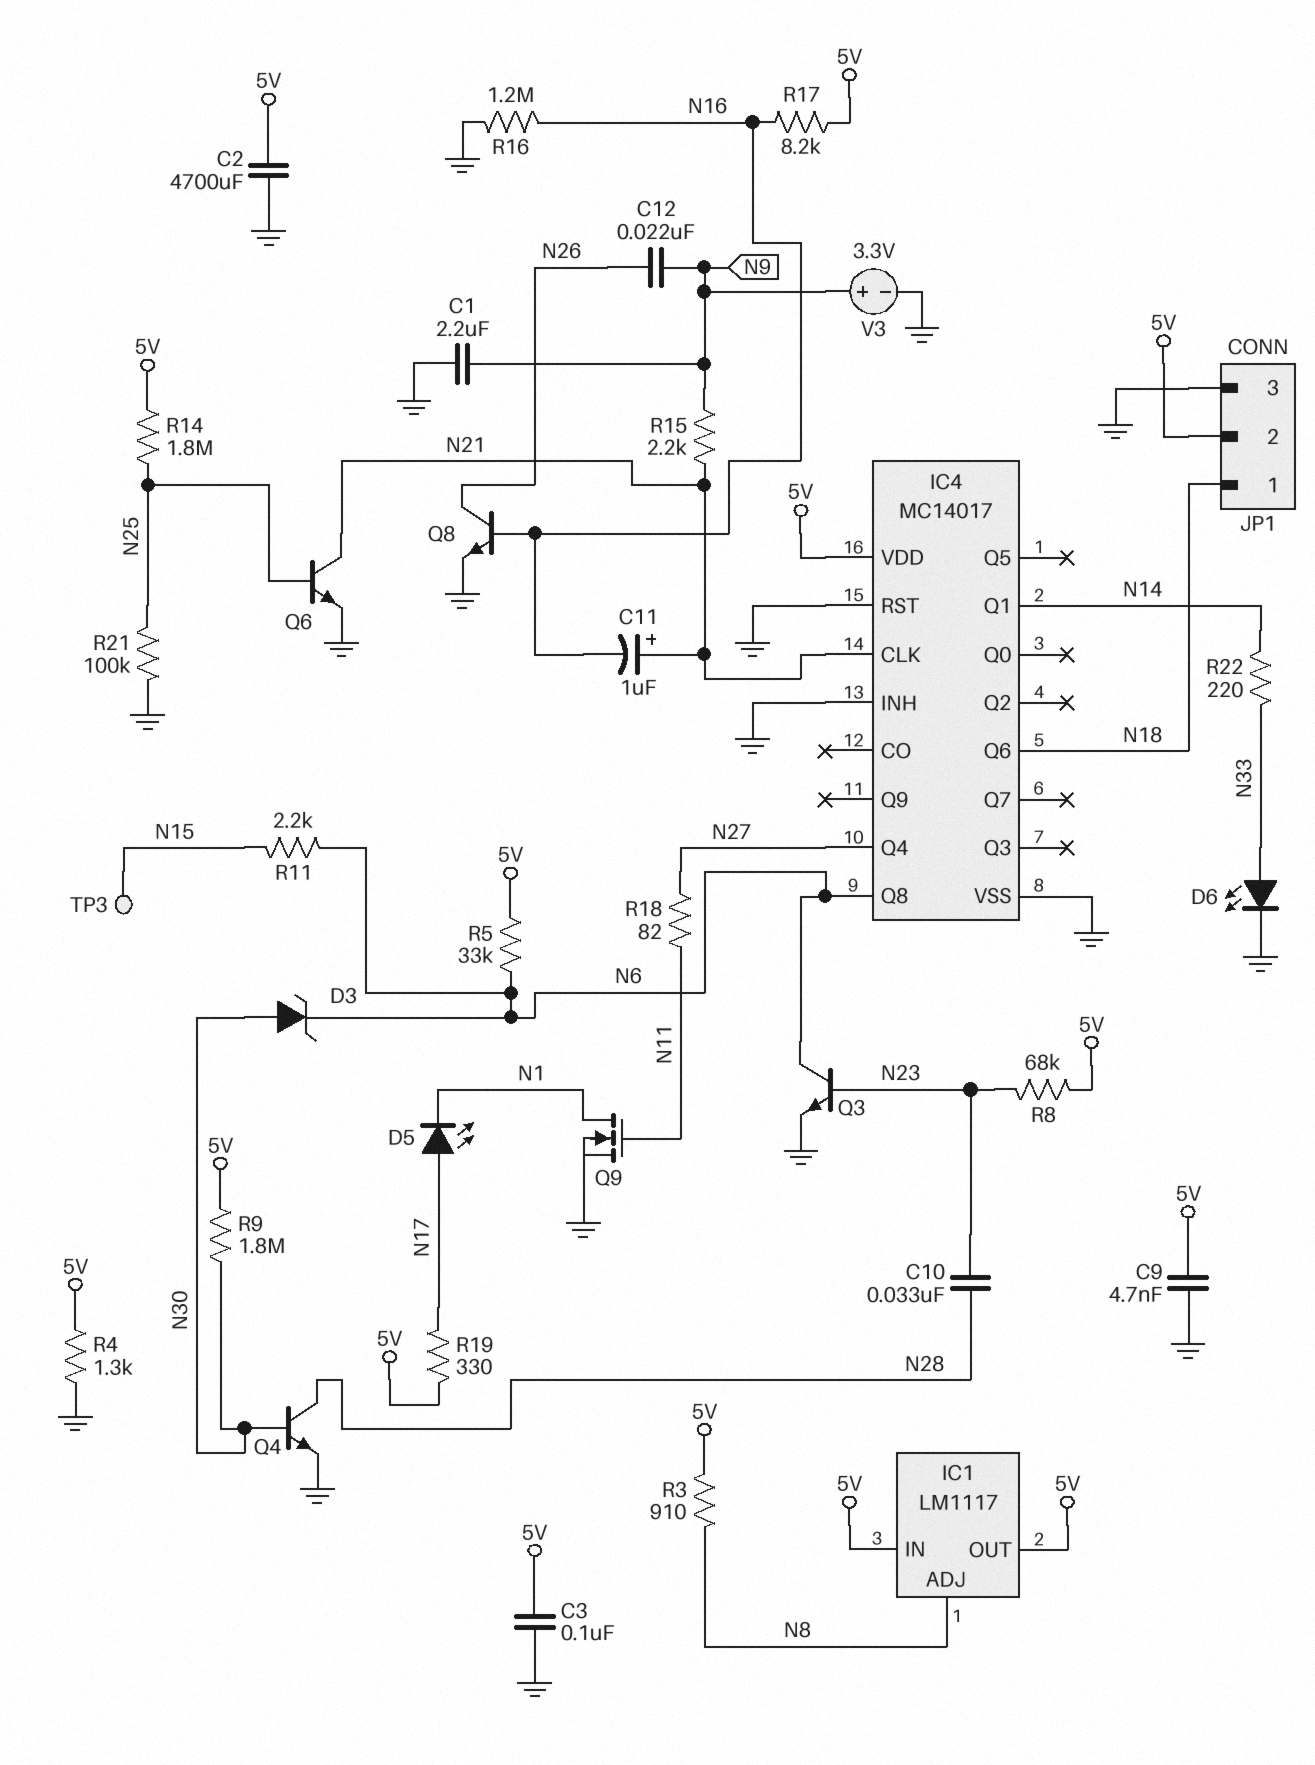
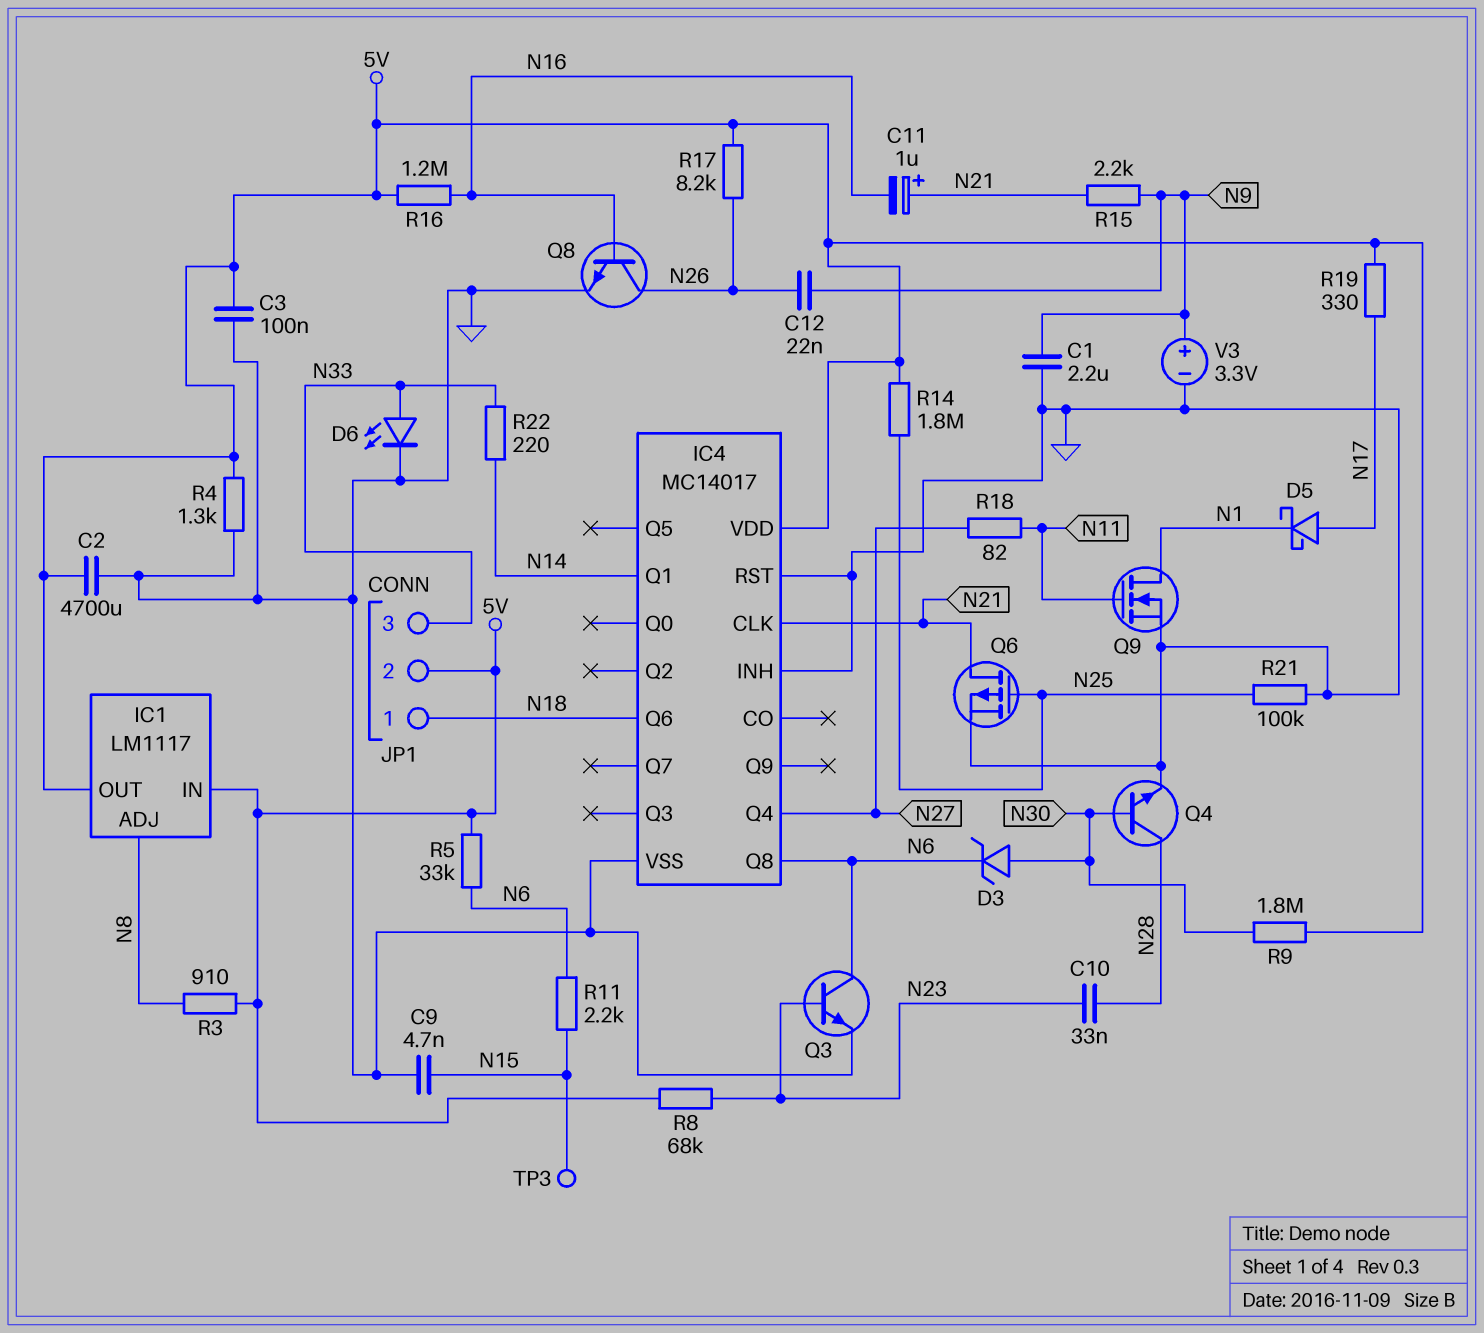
C9: 4.7nF (5V, GND) -> 4.7nF (GND, N15)
D5: LED (A N17, K N1) -> schottky (A N17, K N1)
JP1 pin 3: GND -> N33
Q6: NPN (B N25, C N21, E GND) -> PMOS (G N25, D N21, S GND)
R16: 1.2M (GND, N16) -> 1.2M (5V, N16)
R17: 8.2k (5V, N16) -> 8.2k (5V, N26)

